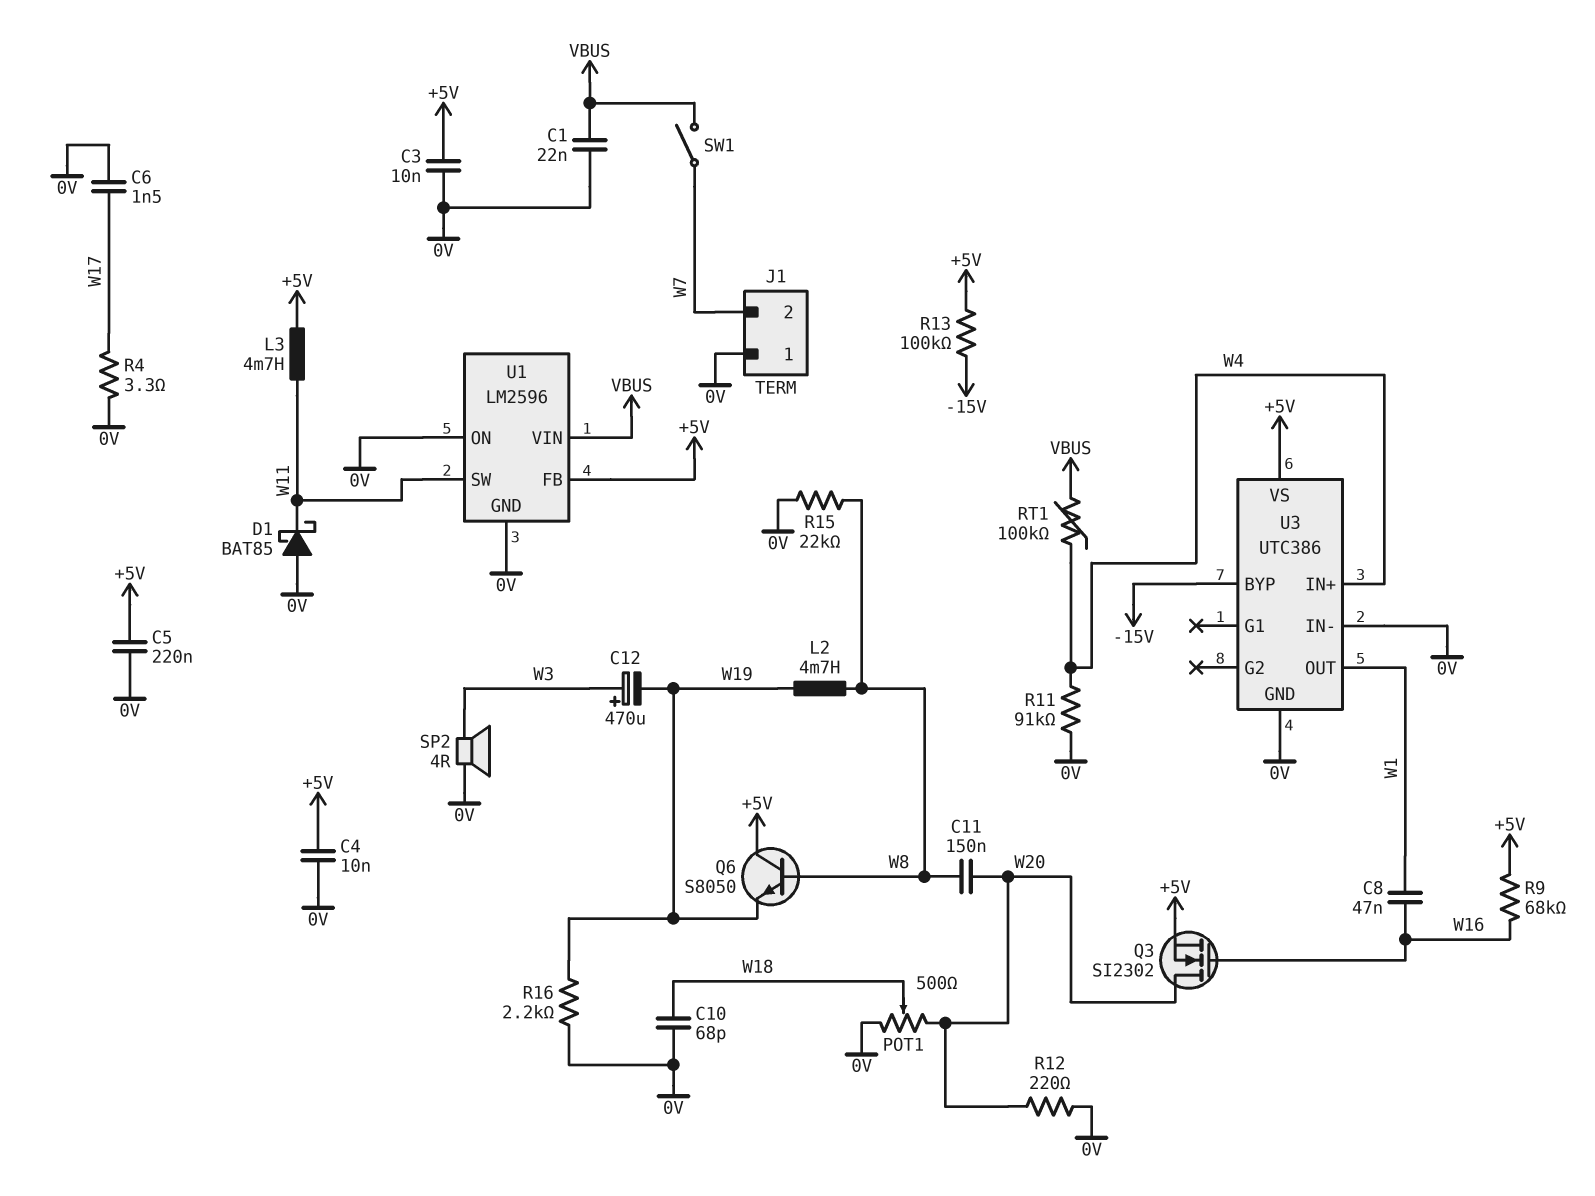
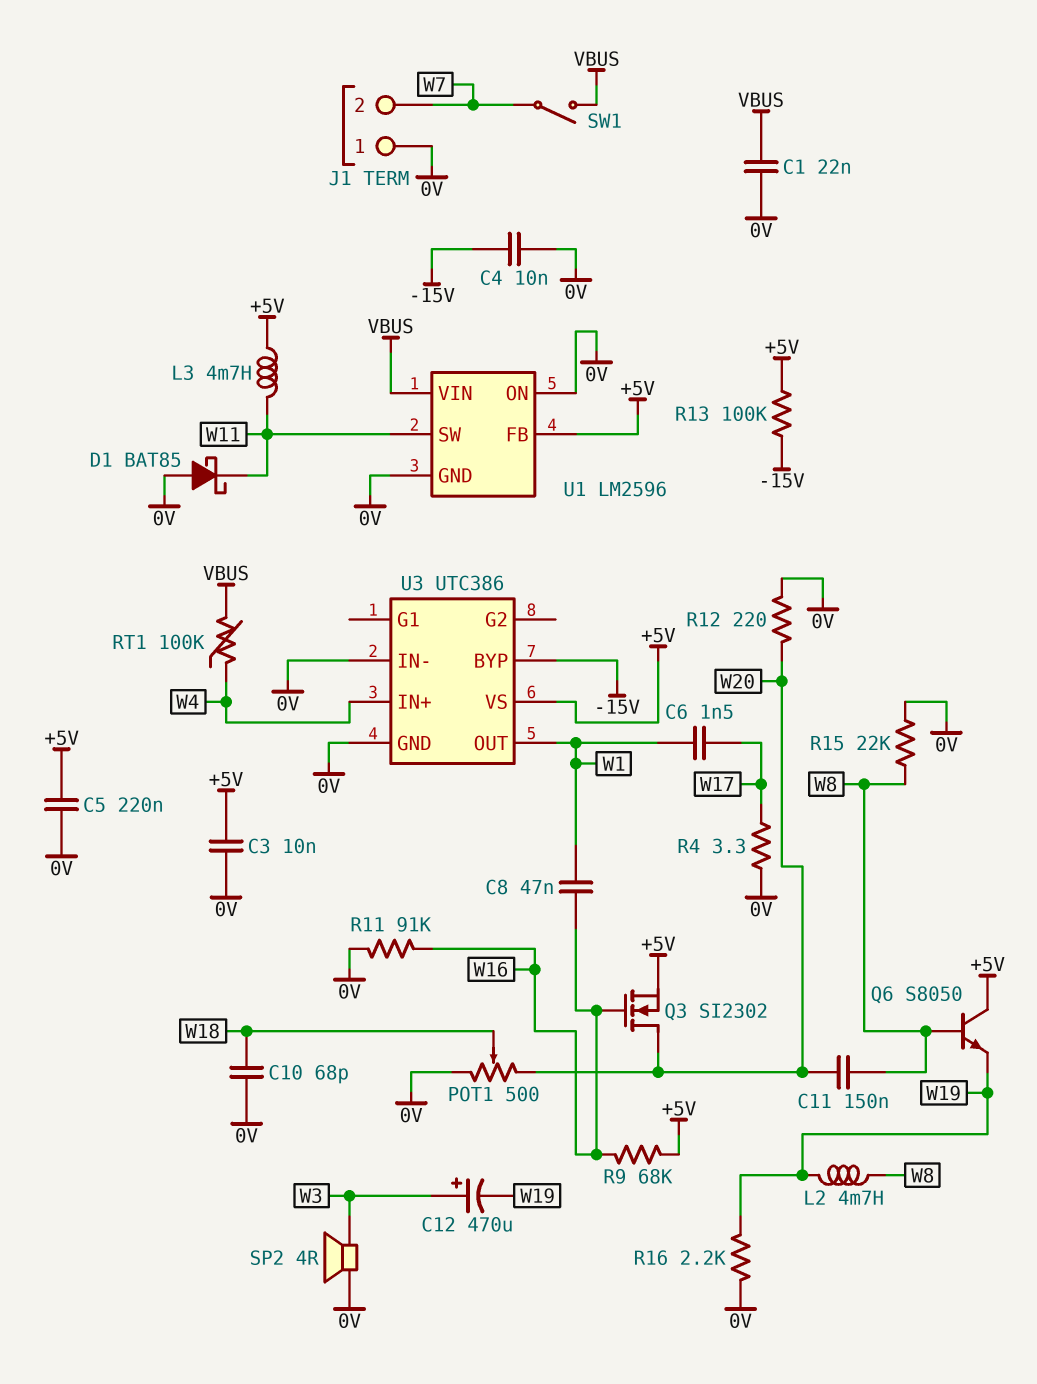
C4: 10nF (+5V, 0V) -> 10nF (-15V, 0V)
C6: 1.5nF (0V, W17) -> 1.5nF (W1, W17)
R11: 91k (0V, W4) -> 91k (0V, W16)

